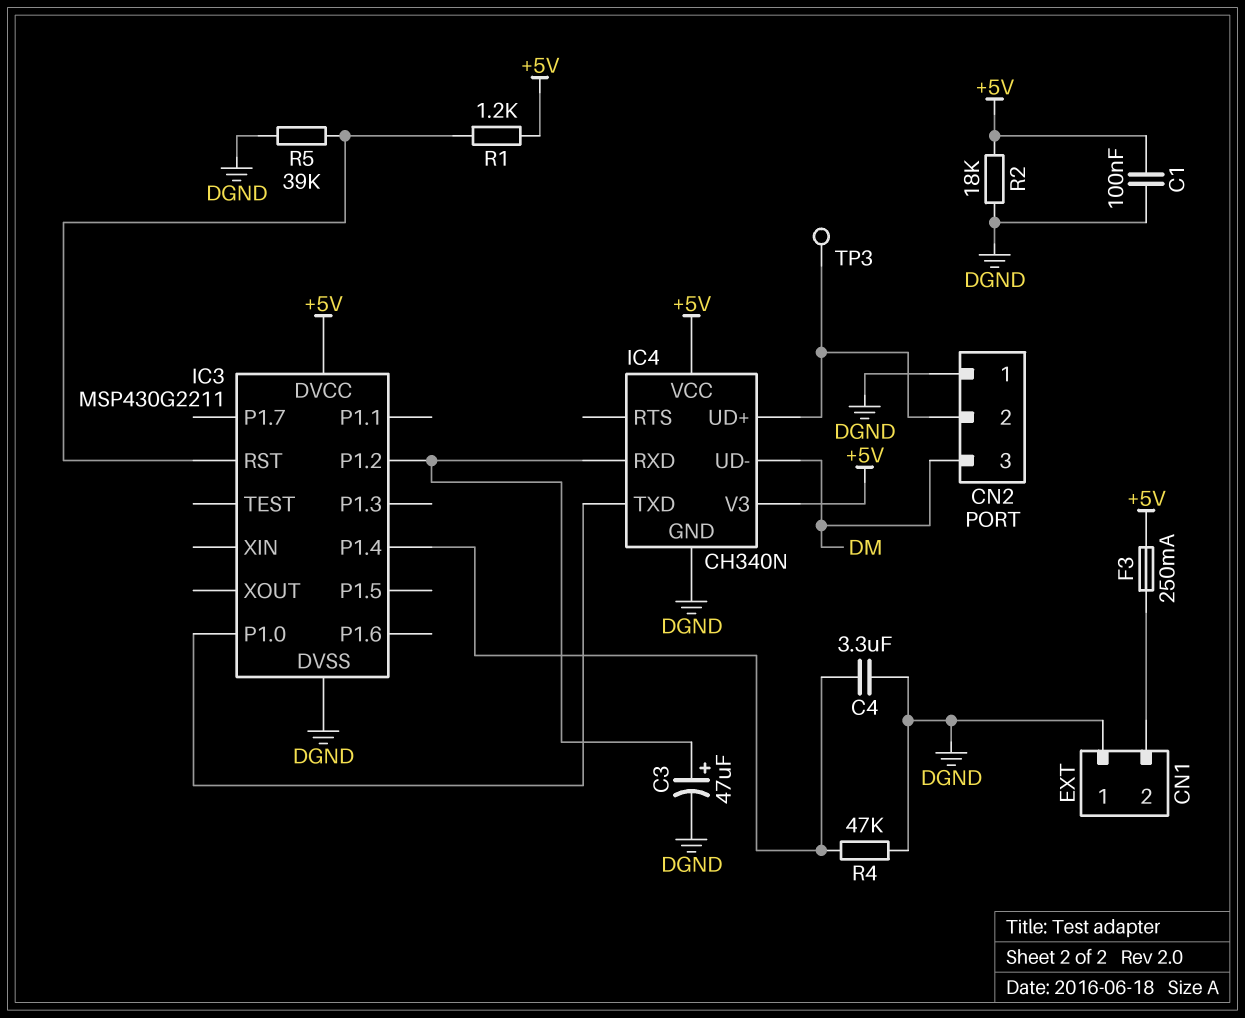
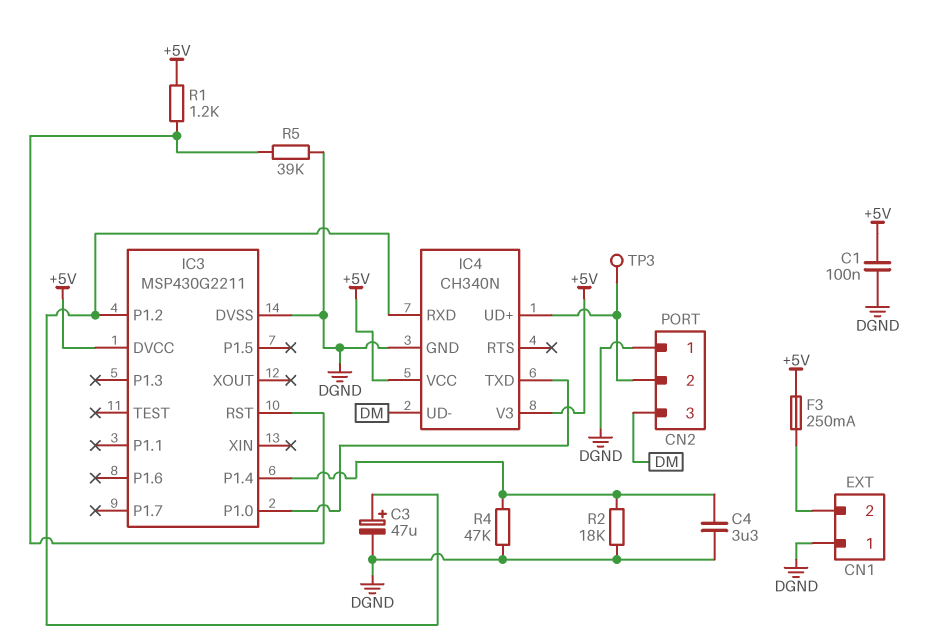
R2: 18k (+5V, DGND) -> 18k (DGND, IC3/P1.4)

